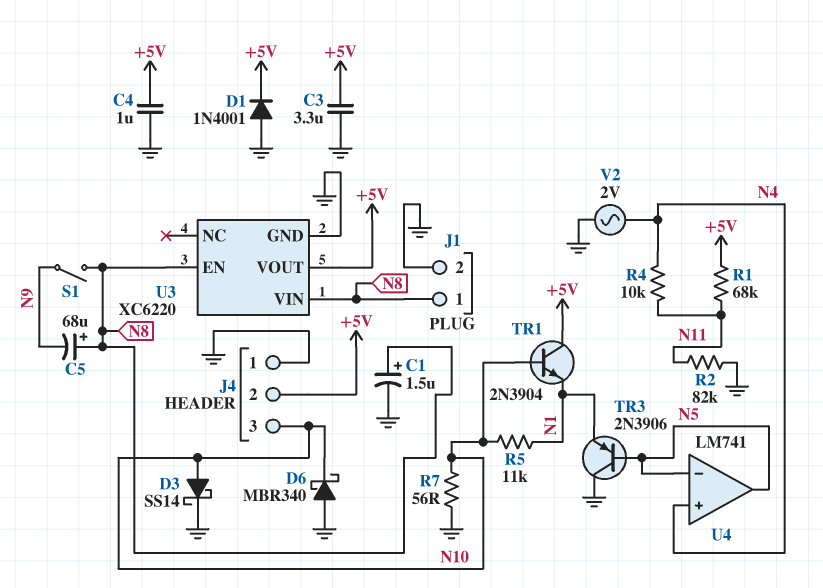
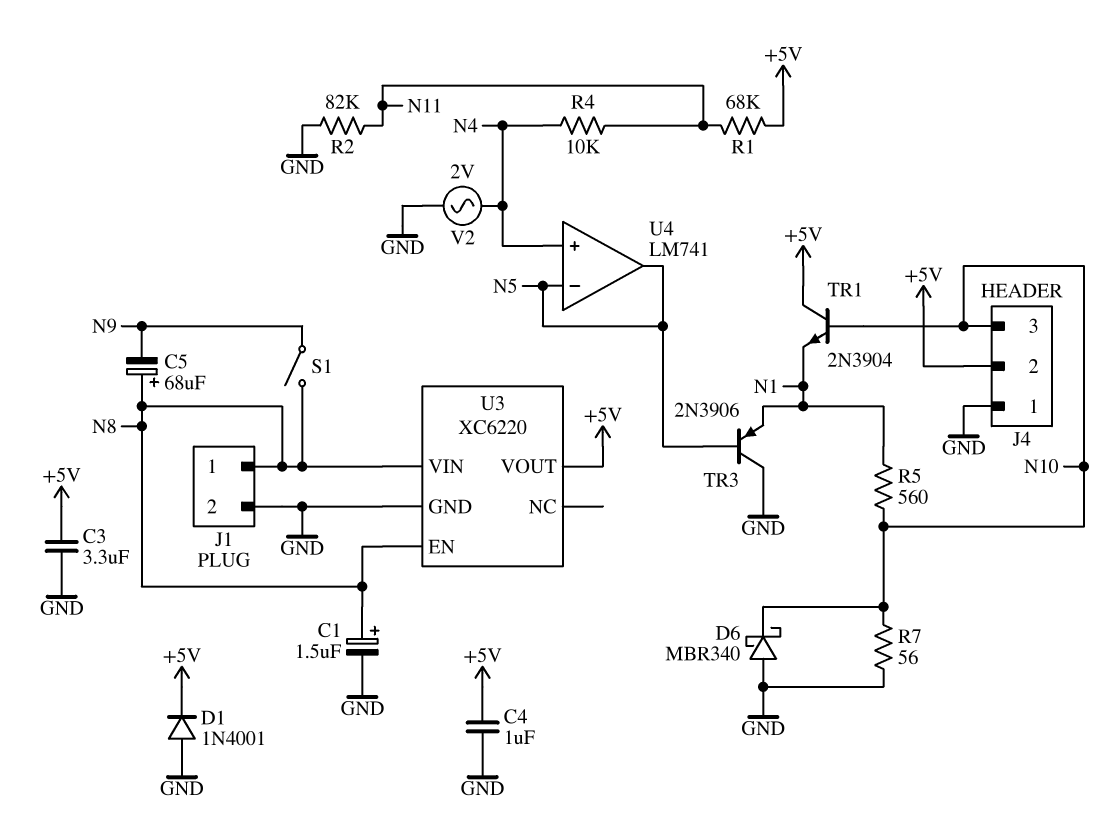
D3: schottky SS14 (A N10, K GND) -> none
R5: 11k (N1, N10) -> 560 (N1, N10)

